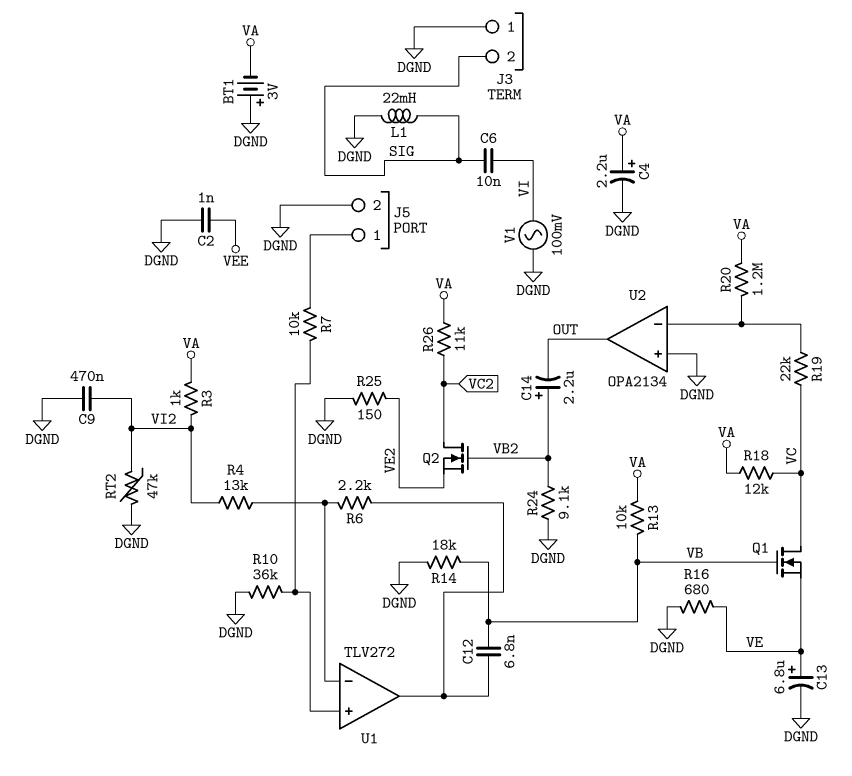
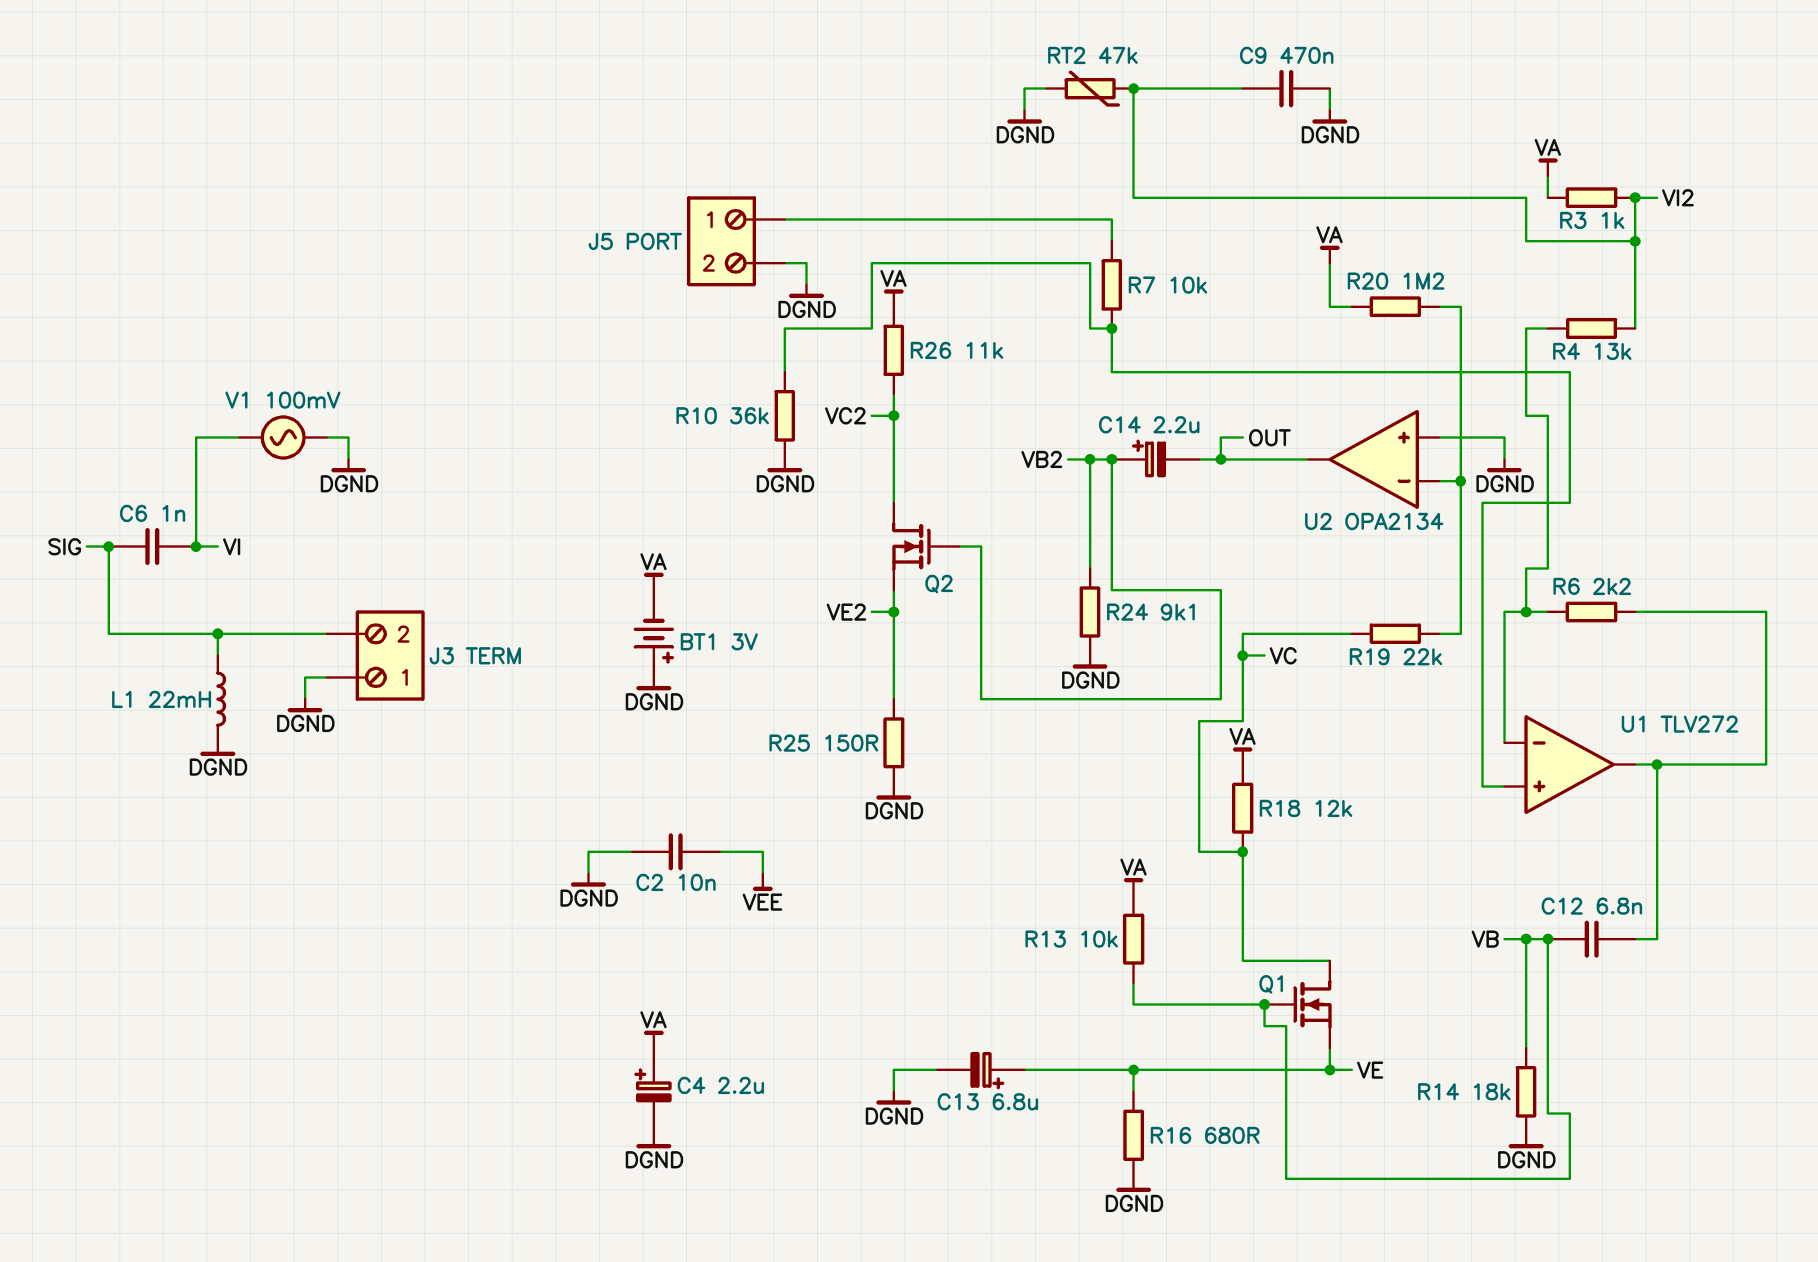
C2: 1nF (DGND, VEE) -> 10nF (DGND, VEE)
C6: 10nF (SIG, VI) -> 1nF (SIG, VI)

